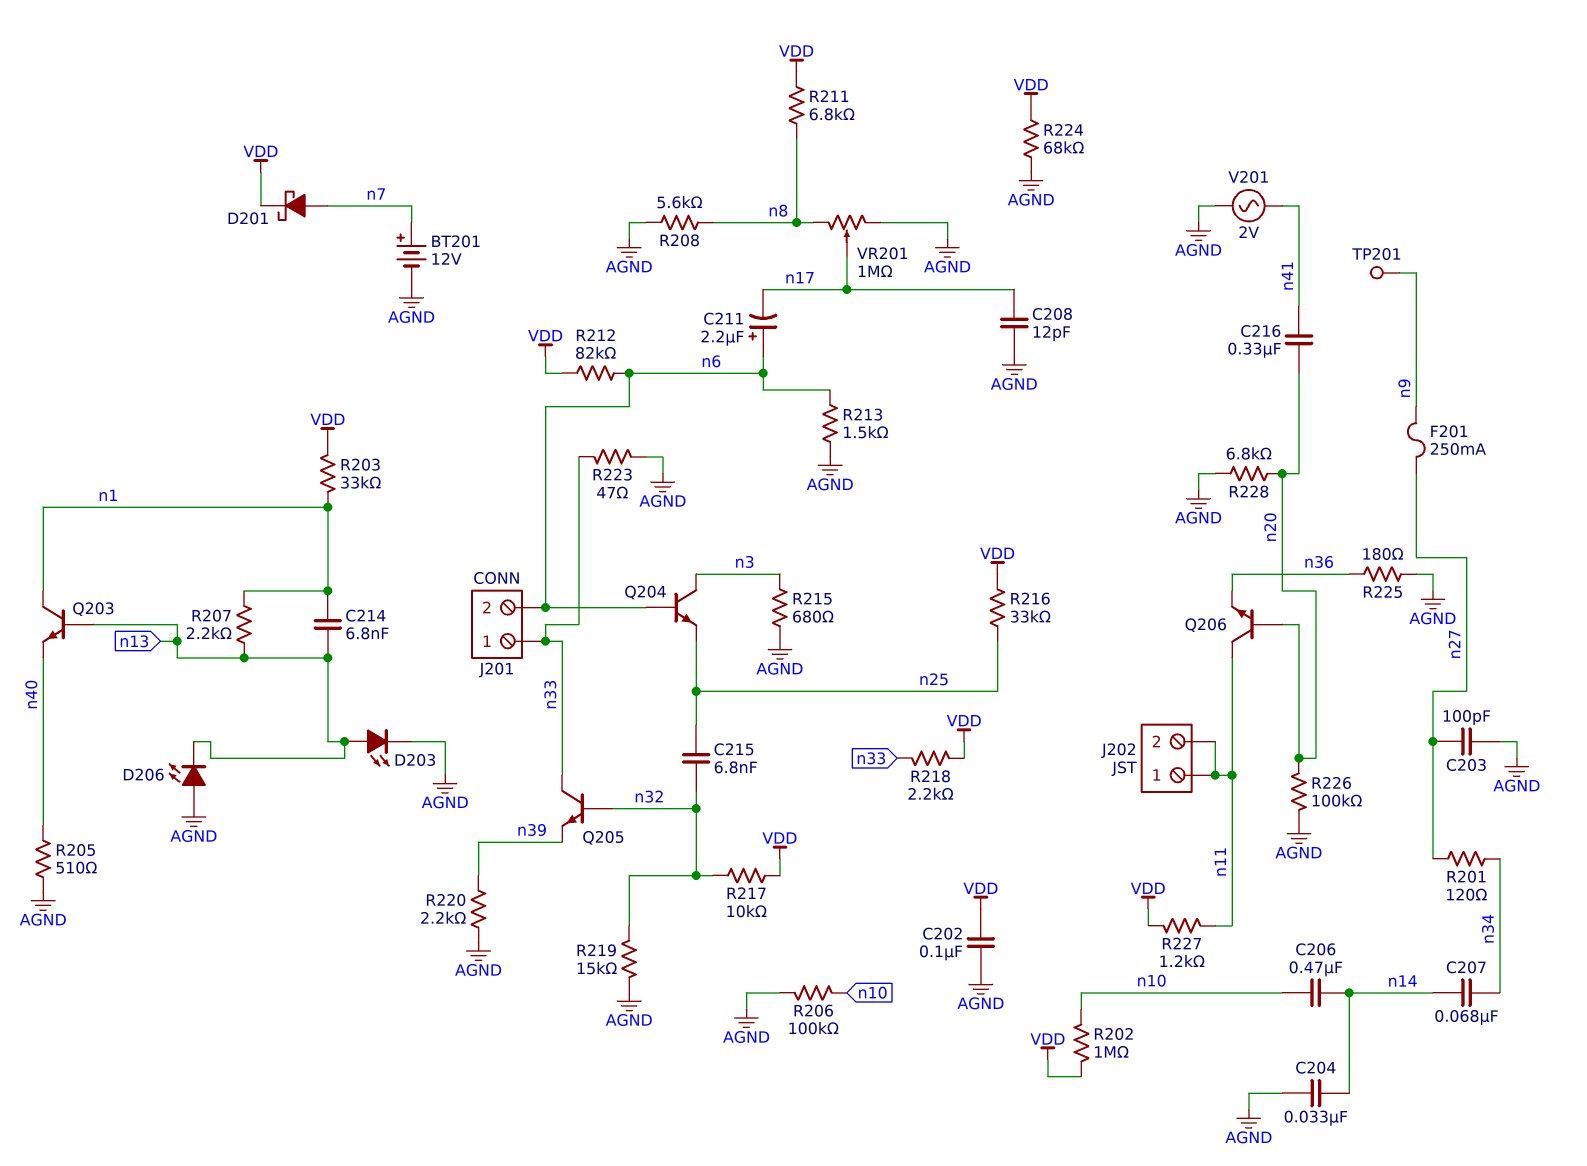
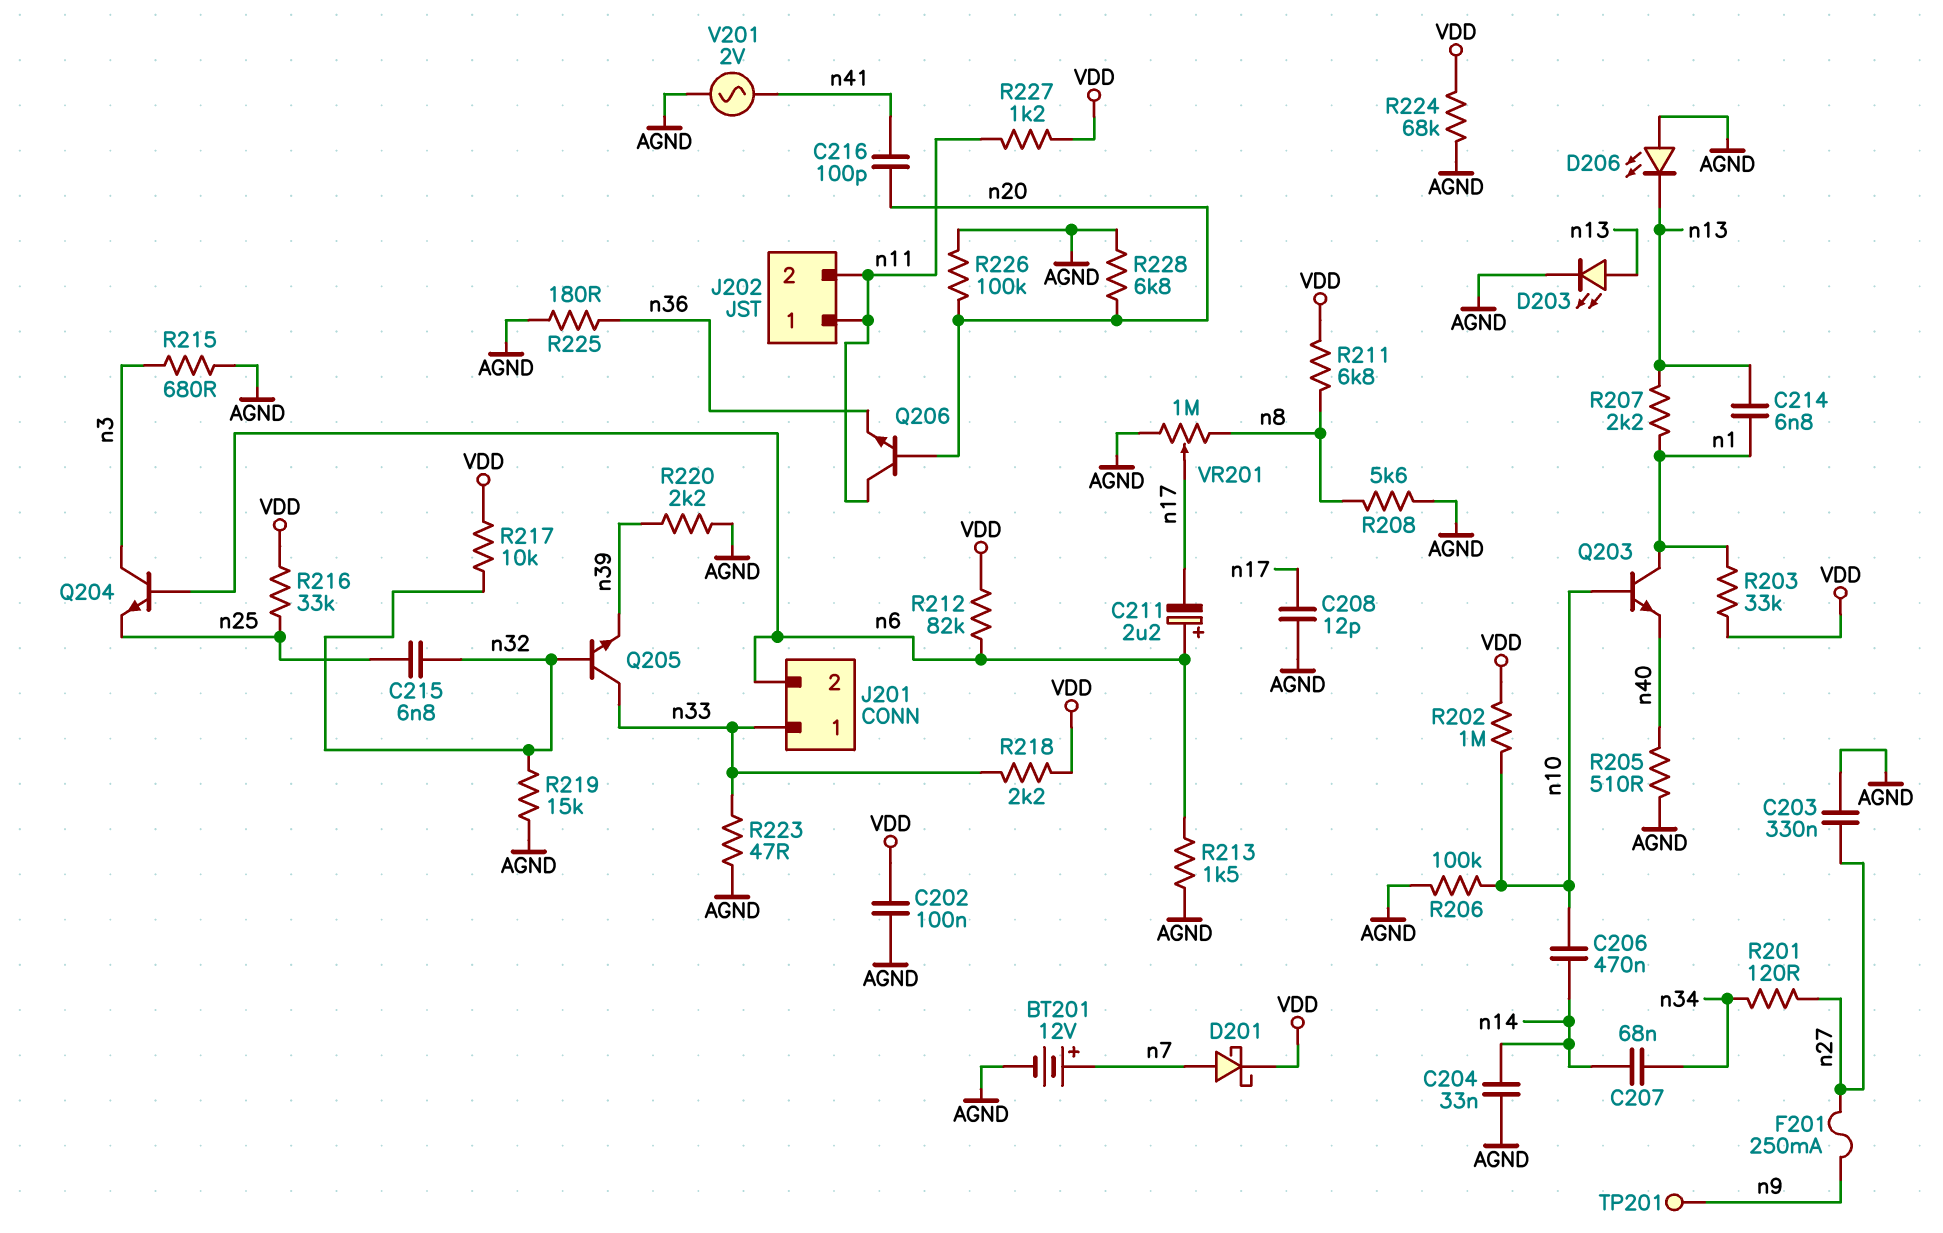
C203: 100pF (AGND, n27) -> 330nF (AGND, n27)
C216: 330nF (n20, n41) -> 100pF (n20, n41)
Q203: NPN (B n13, C n1, E n40) -> NPN (B n10, C n1, E n40)

